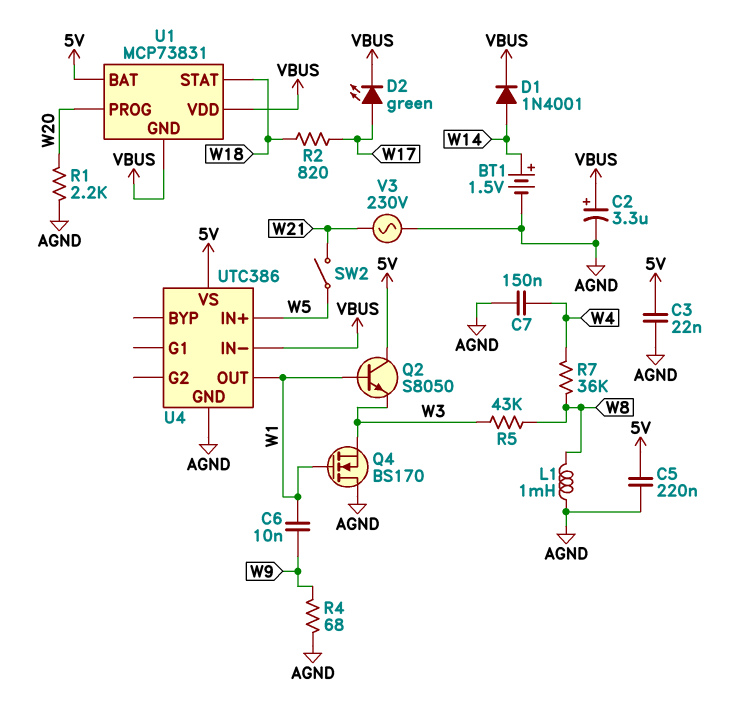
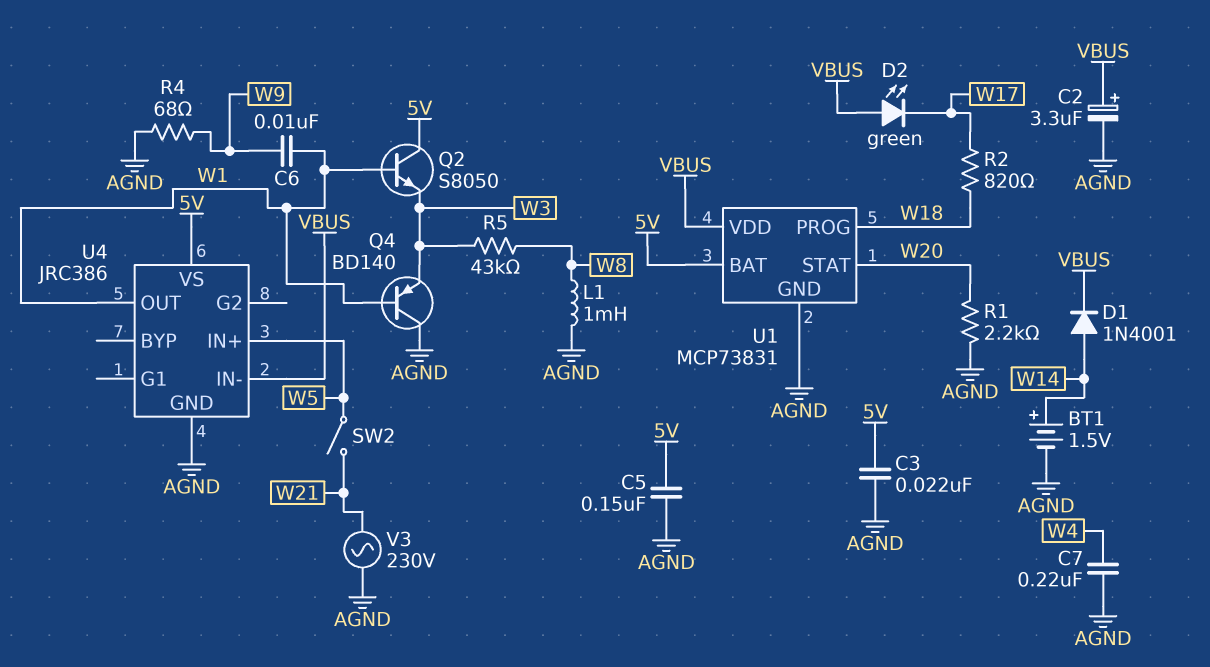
C5: 220nF (5V, AGND) -> 150nF (5V, AGND)
C7: 150nF (AGND, W4) -> 220nF (AGND, W4)
D2: LED green (A W17, K VBUS) -> LED green (A VBUS, K W17)
Q4: NMOS BS170 (G W1, D AGND, S W3) -> PNP BD140 (B W1, C AGND, E W3)
R7: 36k (W4, W8) -> none
U1 pin GND: VBUS -> AGND
U1 pin PROG: W20 -> W18
U1 pin STAT: W18 -> W20
U4: UTC386 -> JRC386

